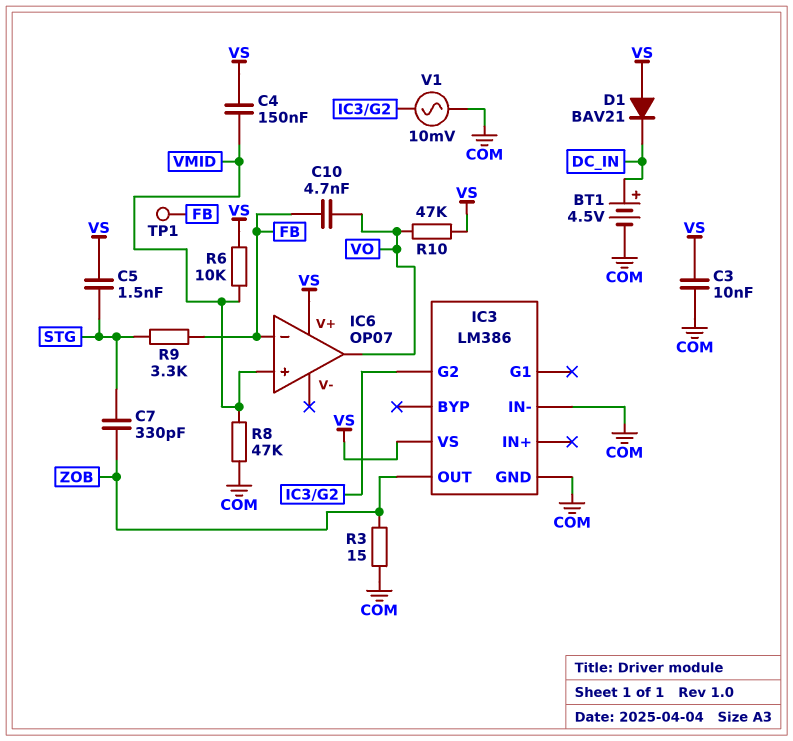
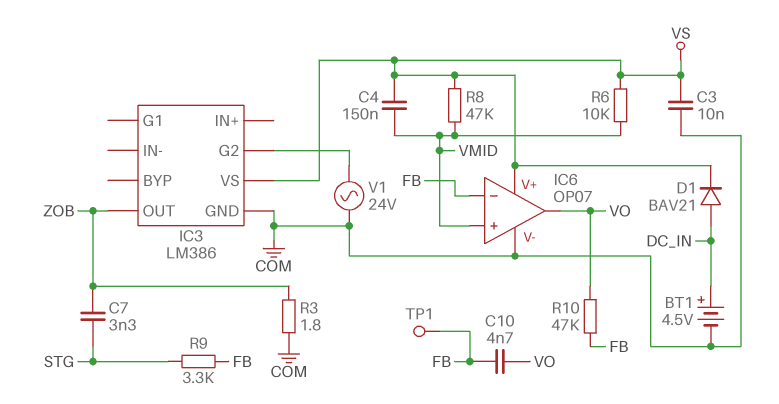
C5: 1.5nF (STG, VS) -> none
C7: 330pF (STG, ZOB) -> 3.3nF (STG, ZOB)
D1: diode BAV21 (A VS, K DC_IN) -> diode BAV21 (A DC_IN, K VS)
IC3 pin IN-: COM -> none
IC6 pin V-: none -> COM
R3: 15 (COM, ZOB) -> 1.8 (COM, ZOB)
R8: 47k (COM, VMID) -> 47k (VMID, VS)
R10: 47k (VO, VS) -> 47k (FB, VO)
V1: AC 10mV (COM, IC3/G2) -> AC 24V (COM, IC3/G2)

